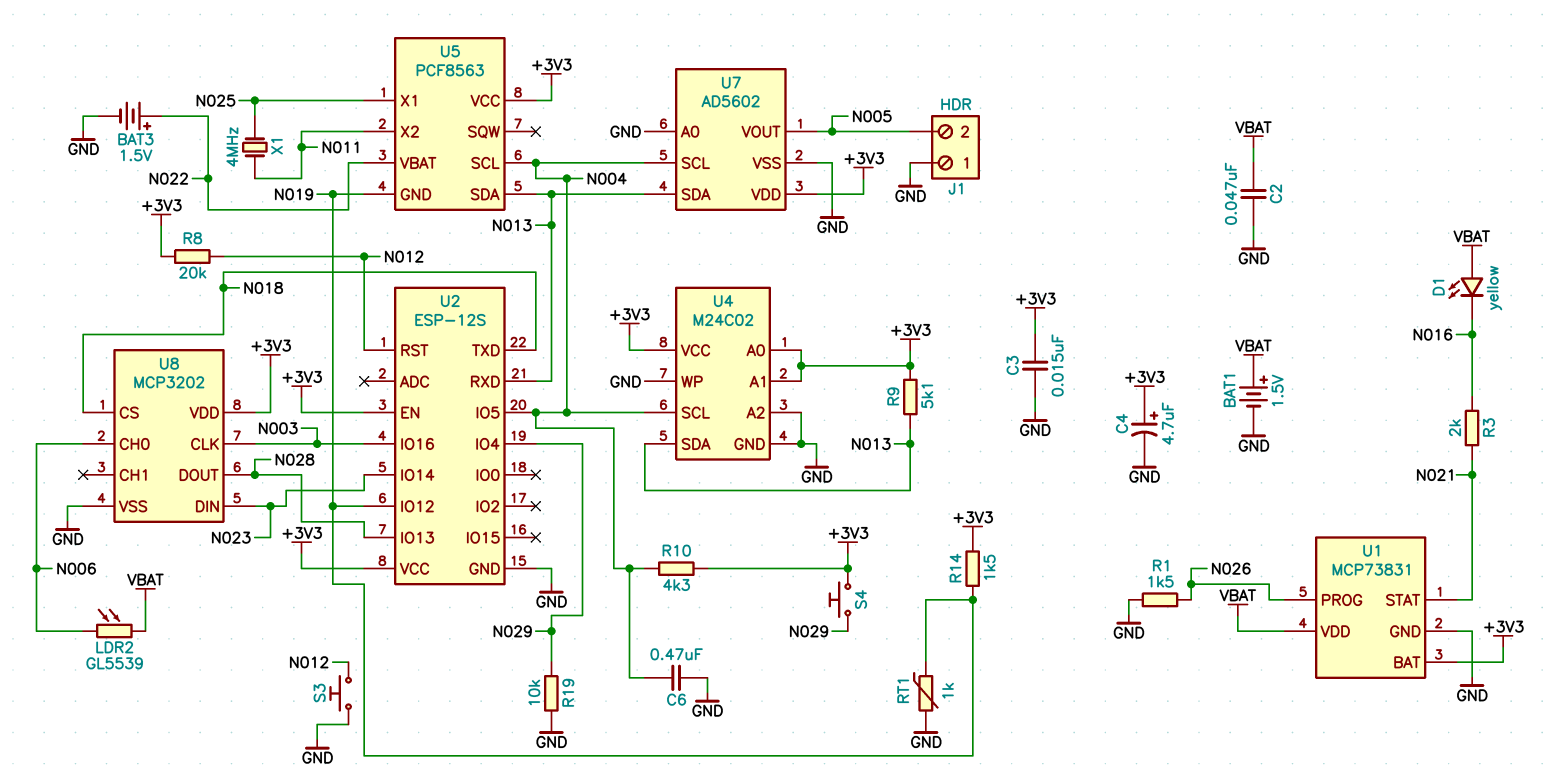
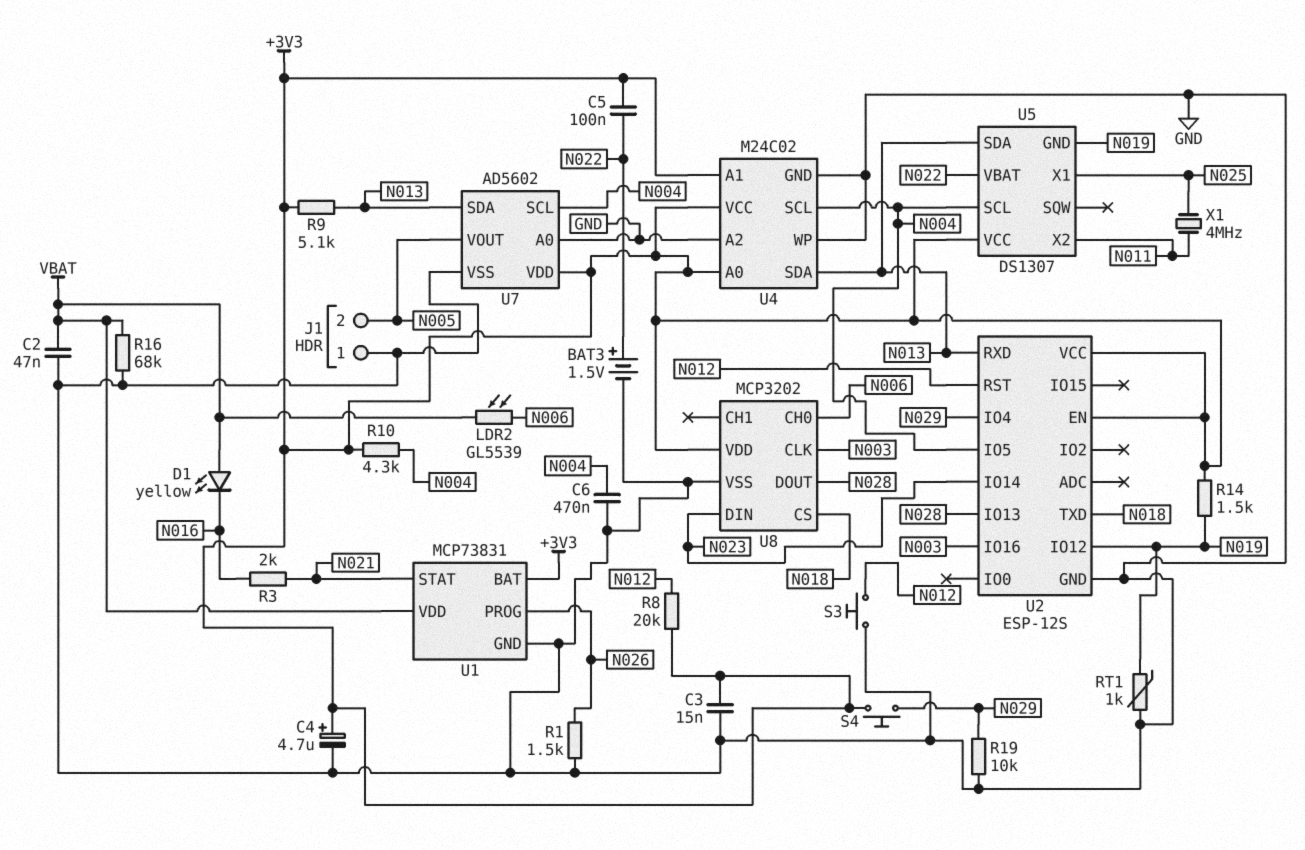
BAT1: 1.5V (plus VBAT, minus GND) -> none
C5: none -> 100nF (+3V3, N022)
R16: none -> 68k (GND, VBAT)
U5: PCF8563 -> DS1307

